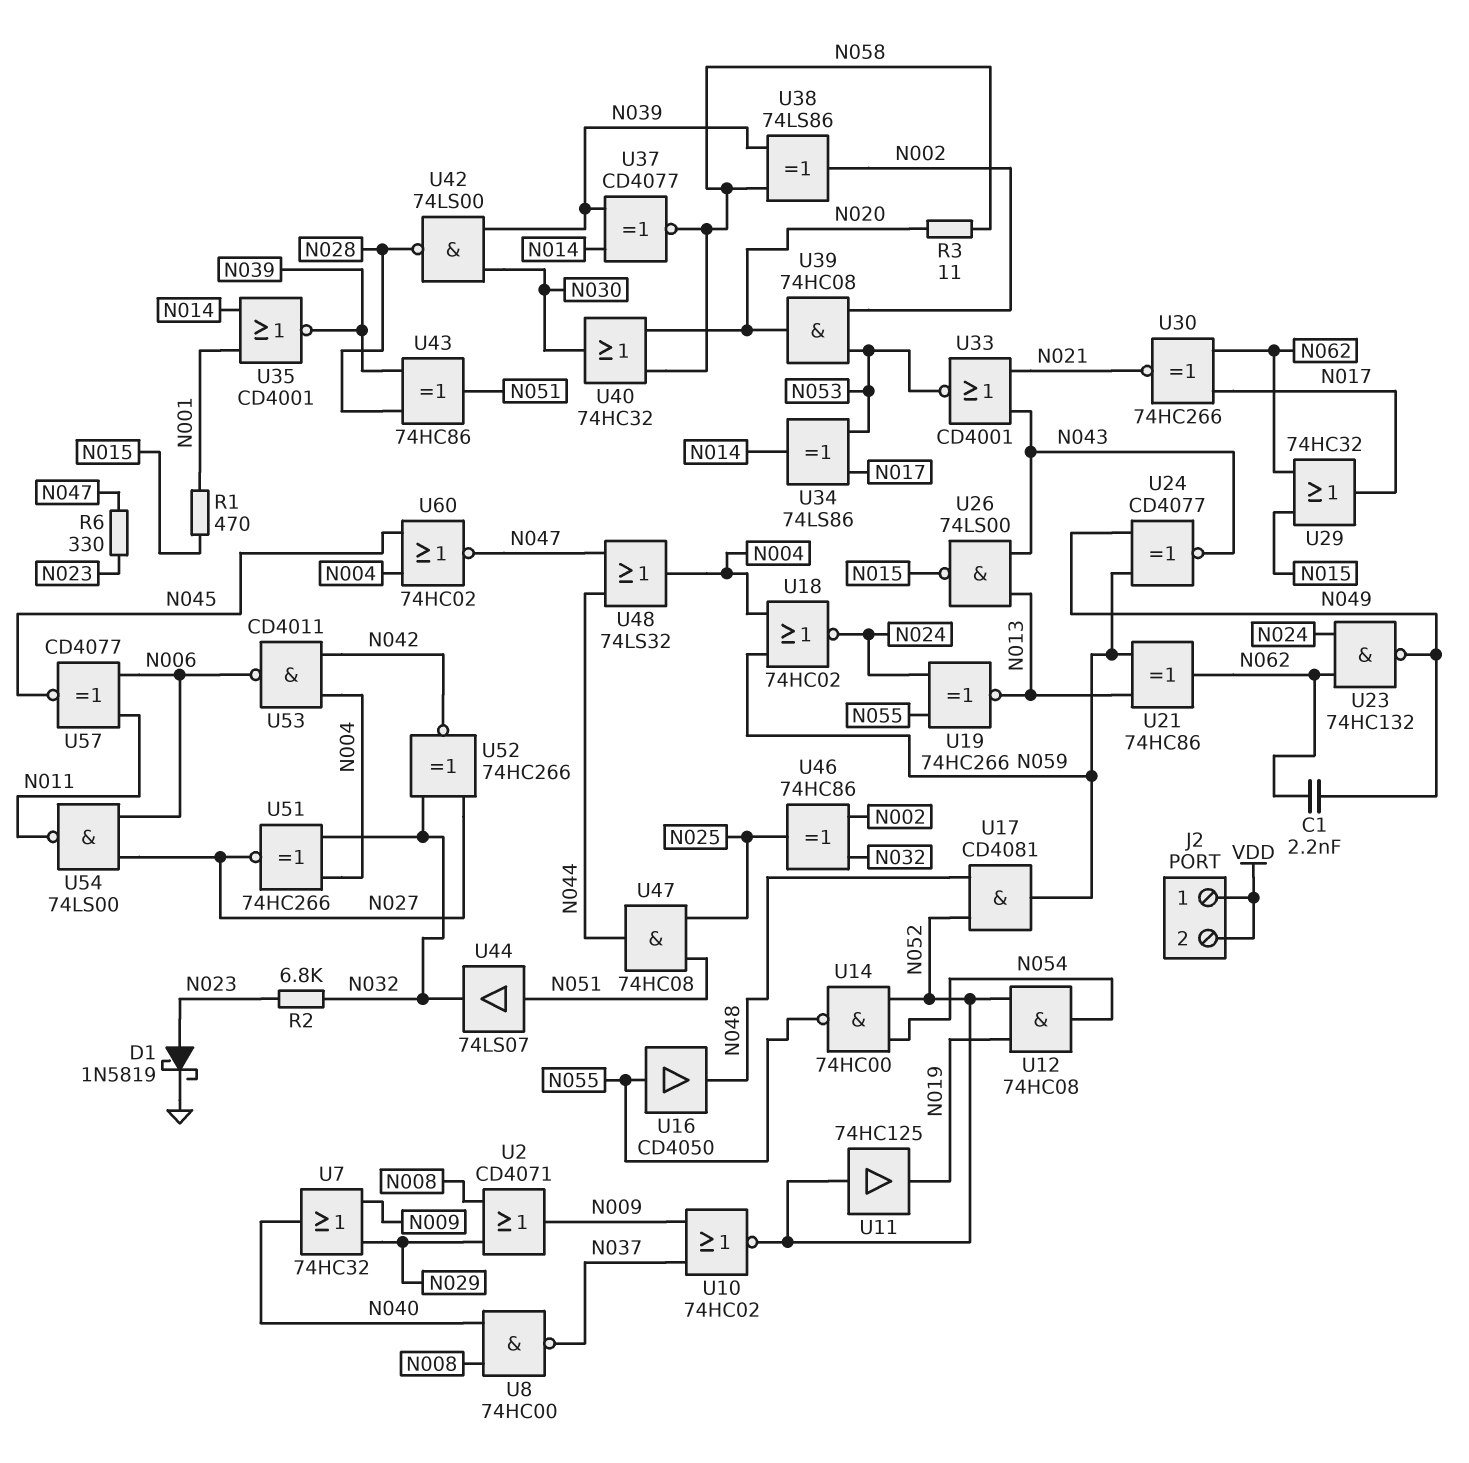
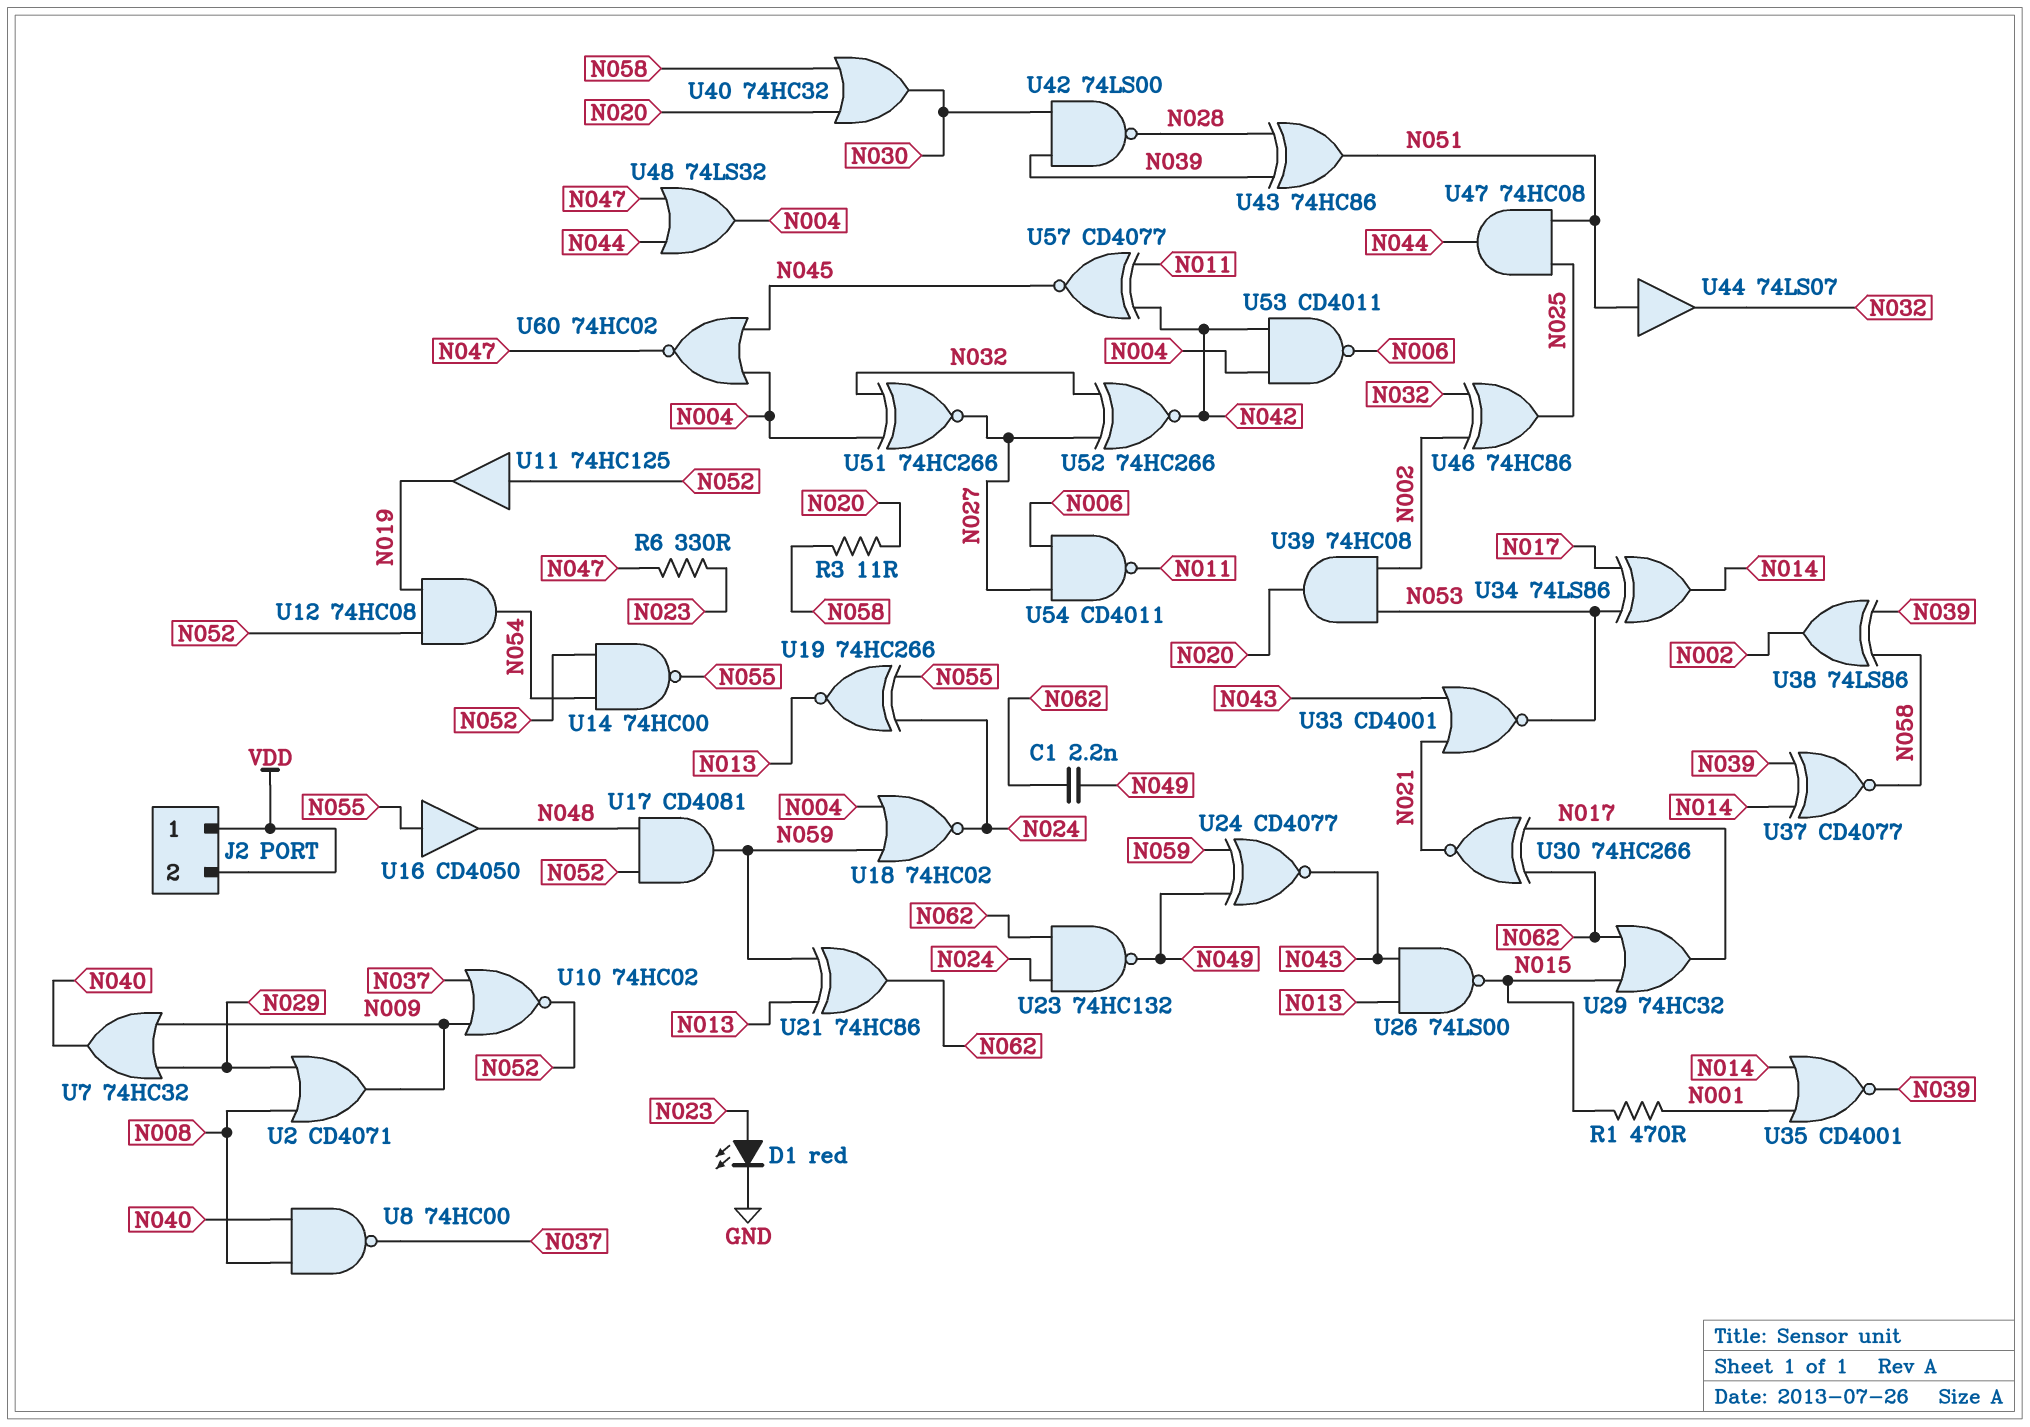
D1: schottky 1N5819 (A N023, K GND) -> LED red (A N023, K GND)
R2: 6.8k (N023, N032) -> none
U54: NAND 74LS00 (in N006, in N027, out N011) -> NAND CD4011 (in N006, in N027, out N011)
U57: XNOR CD4077 (in N006, in N011, out N045) -> XNOR CD4077 (in N011, in N042, out N045)

